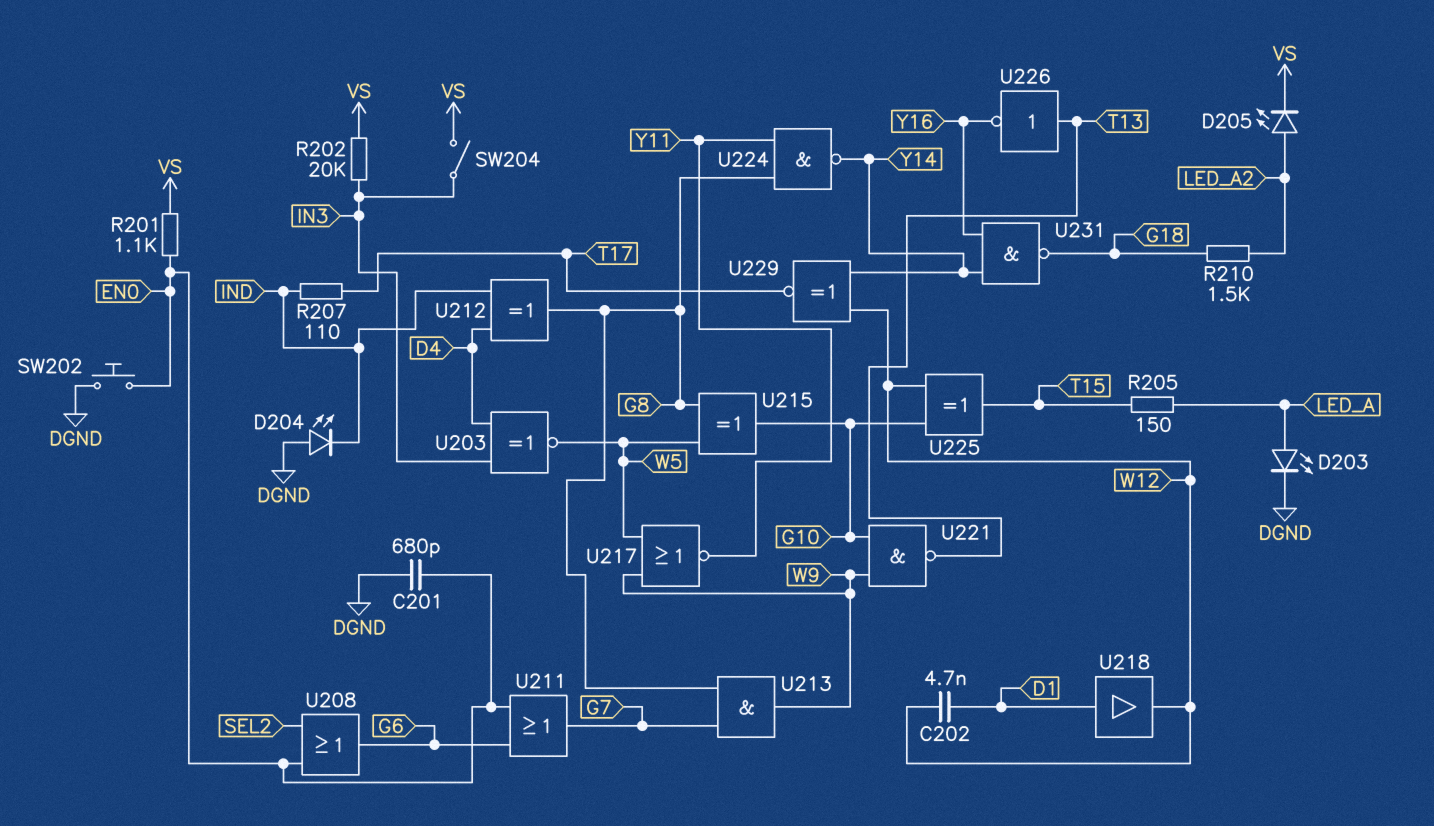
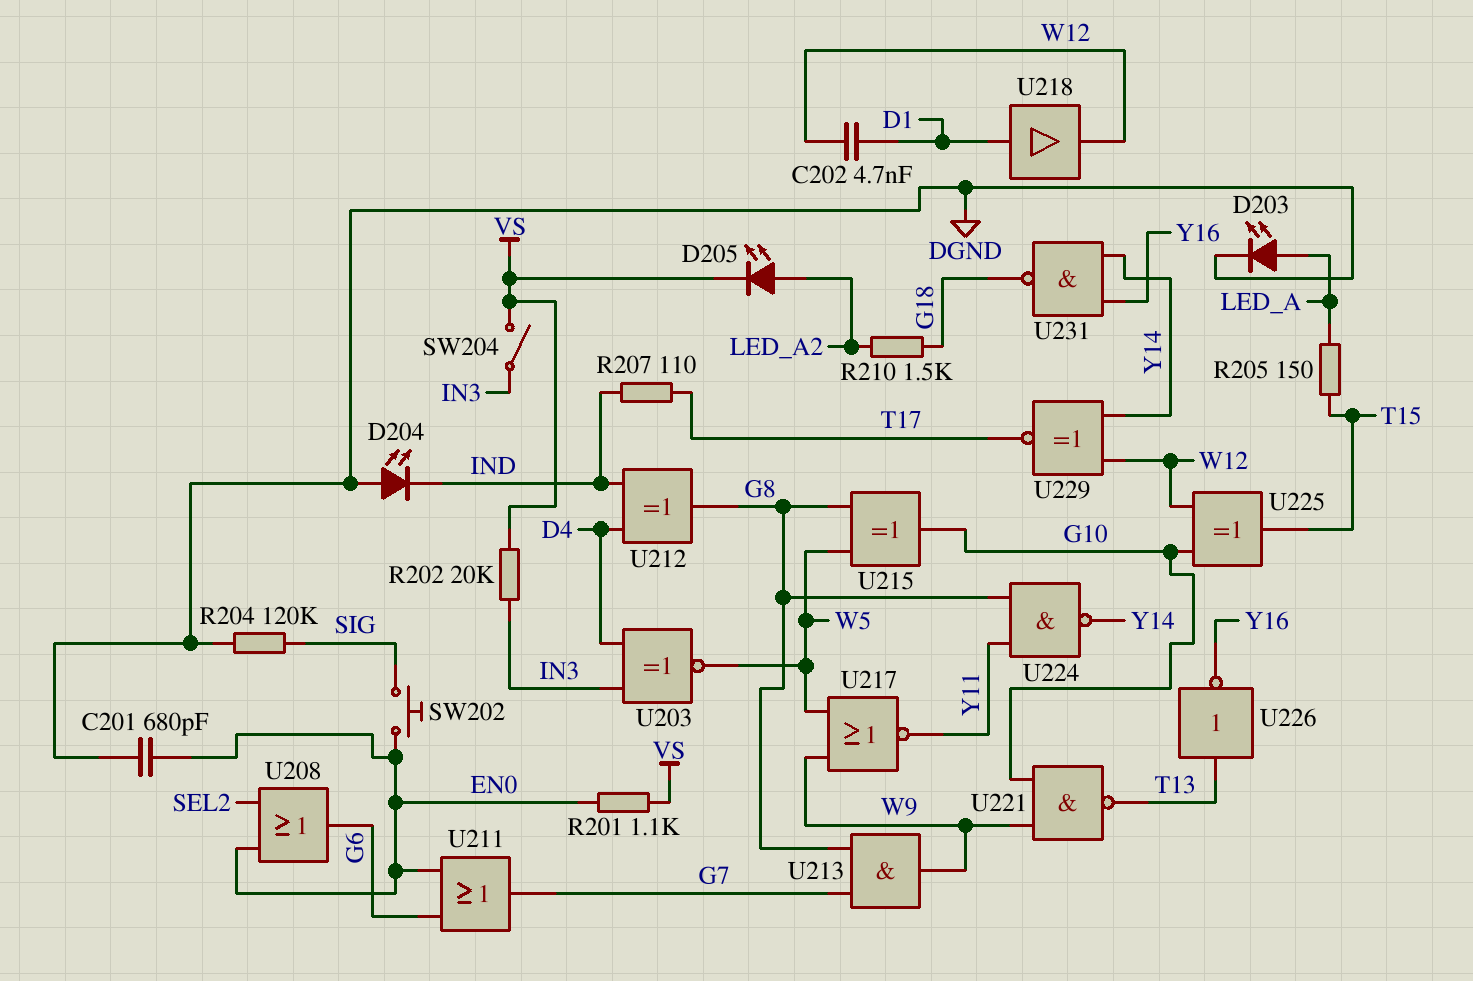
R204: none -> 120k (DGND, SIG)
SW202: button (DGND, EN0) -> button (EN0, SIG)

